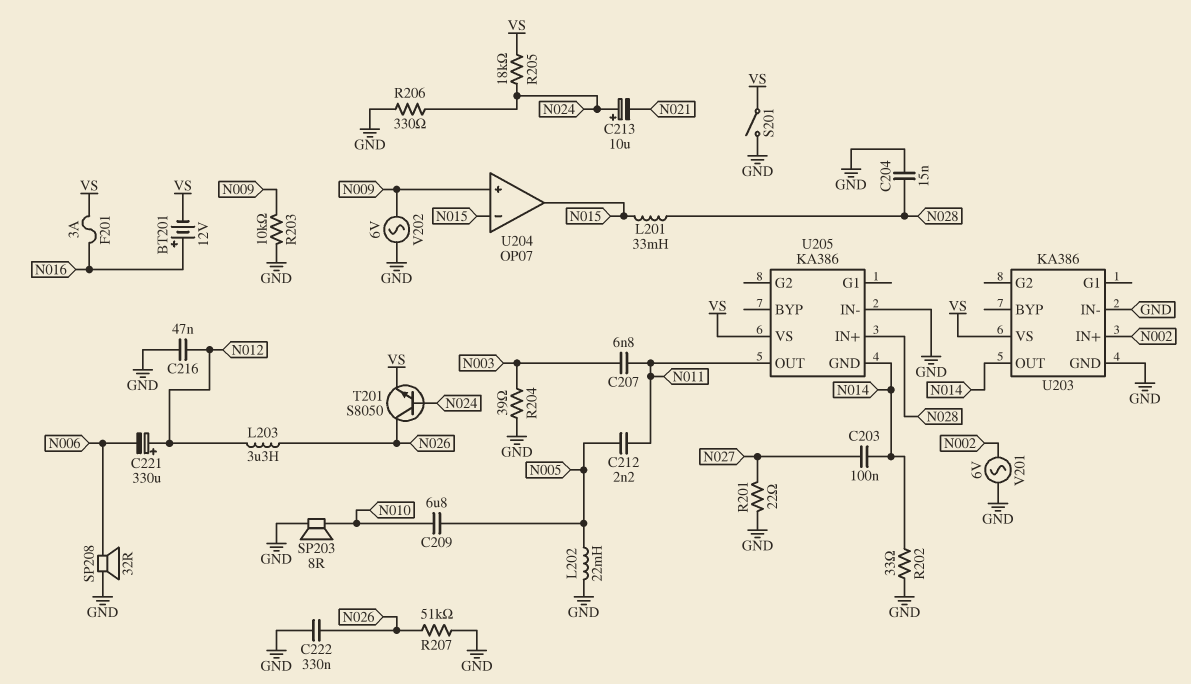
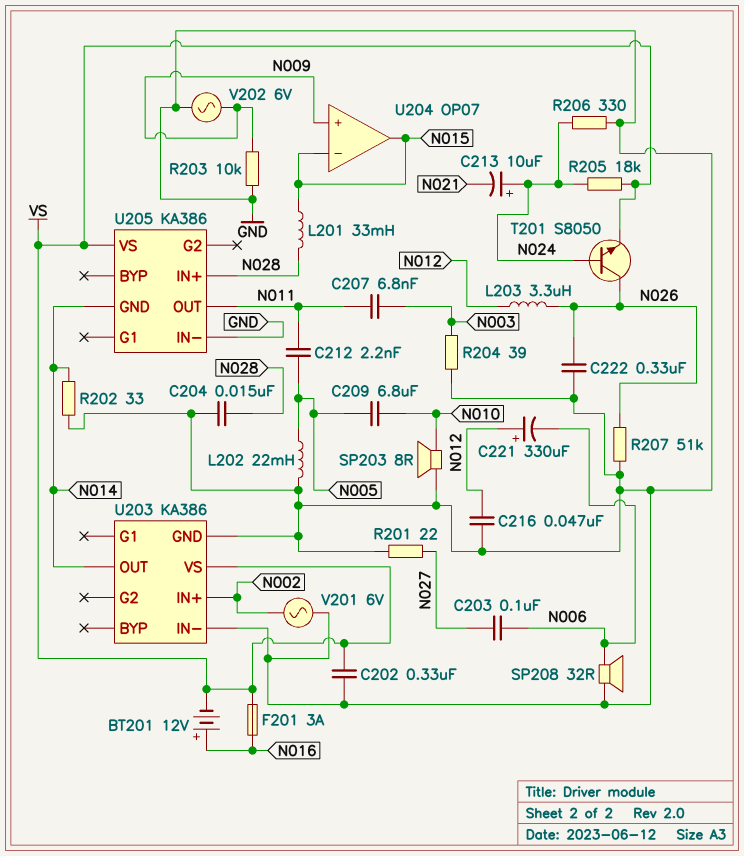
C202: none -> 330nF (GND, VS)
C203: 100nF (N014, N027) -> 100nF (N006, N027)
S201: switch (GND, VS) -> none

